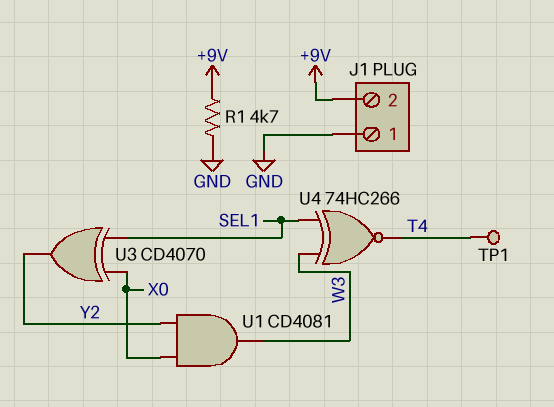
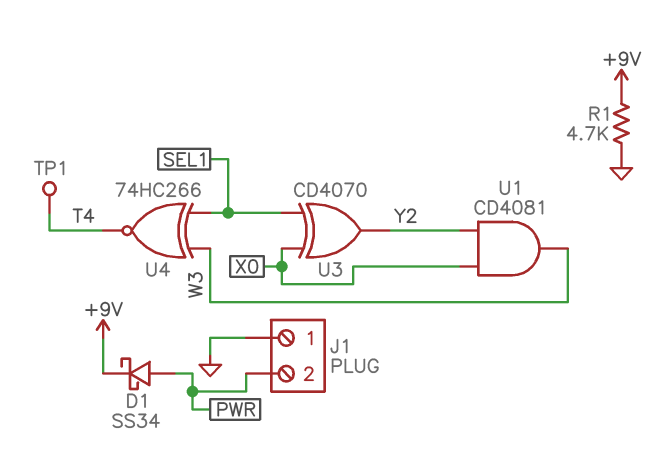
D1: none -> schottky SS34 (A PWR, K +9V)
J1 pin 2: +9V -> PWR

